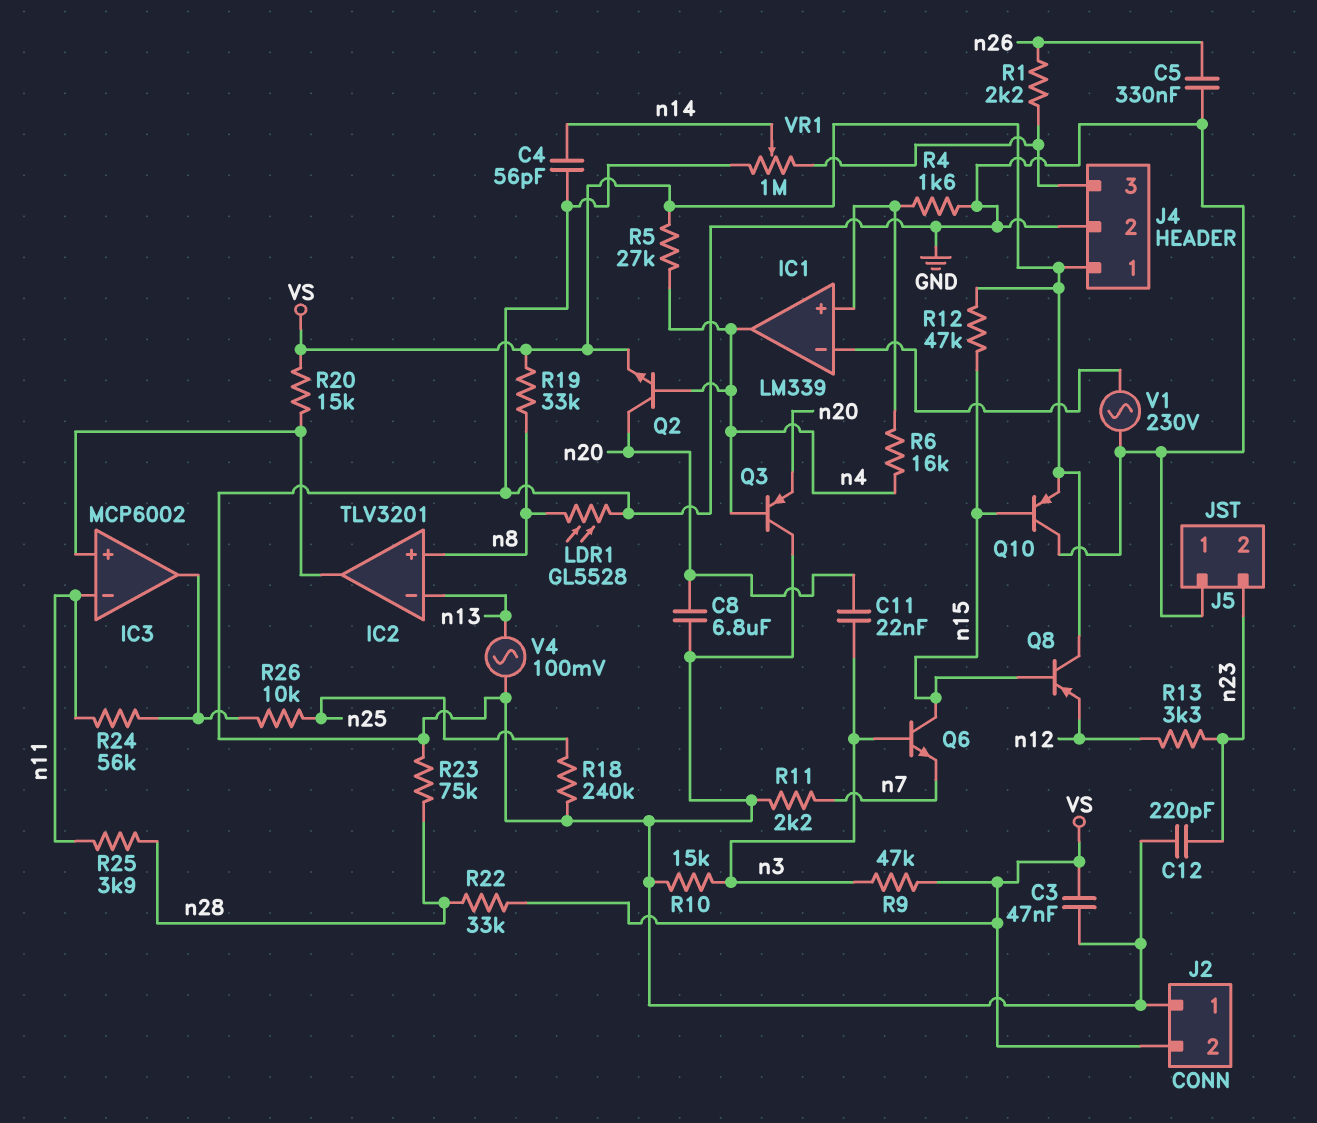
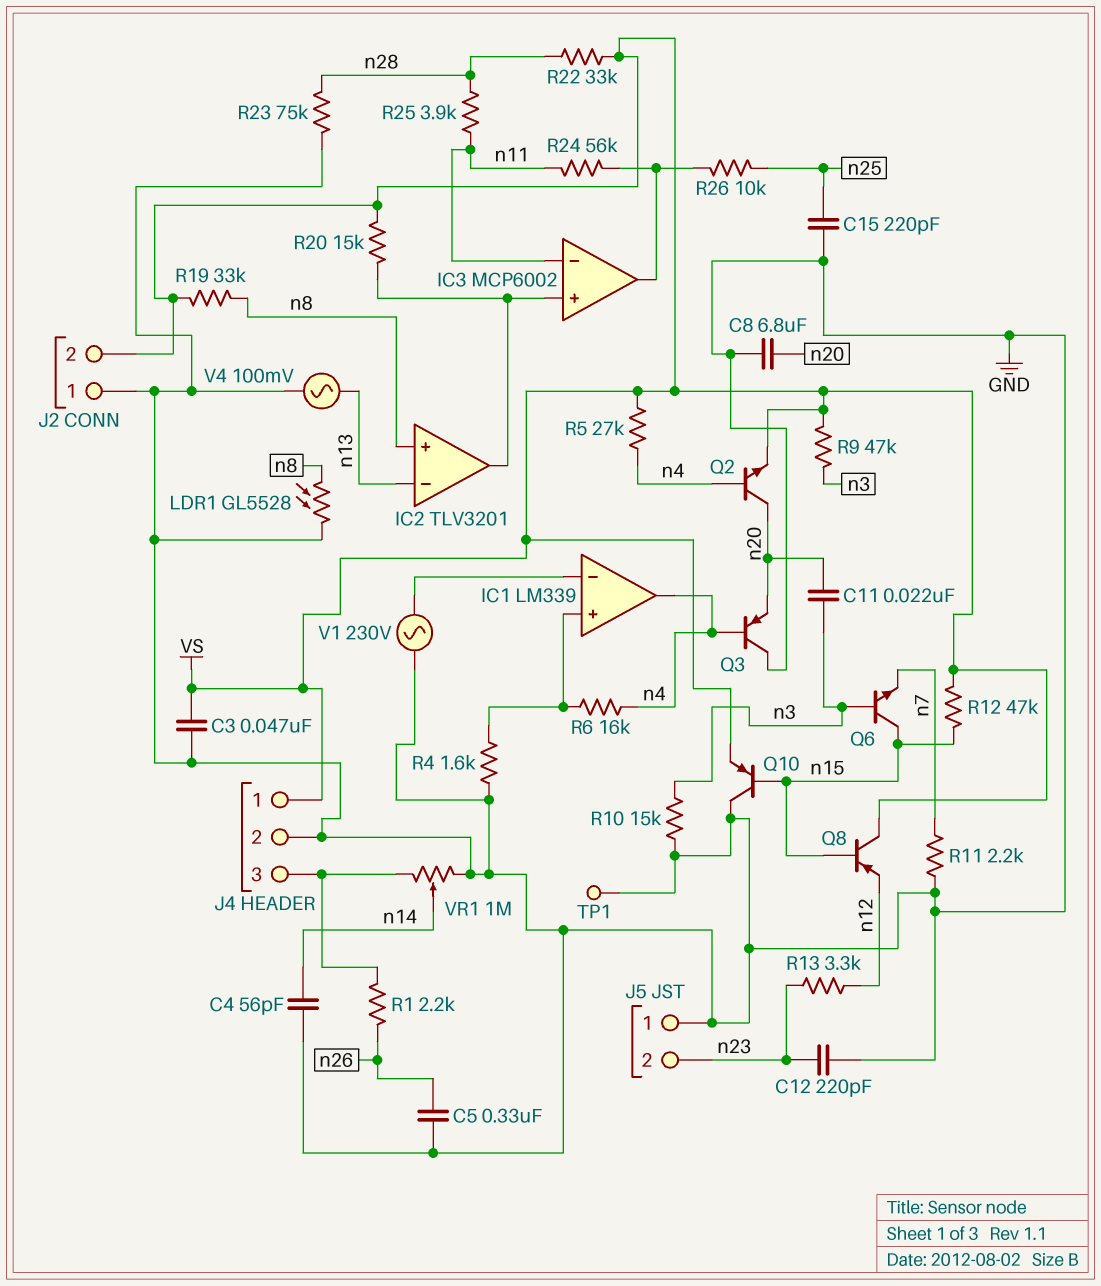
C15: none -> 220pF (GND, n25)
R18: 240k (GND, n25) -> none
TP1: none -> test point (GND)

